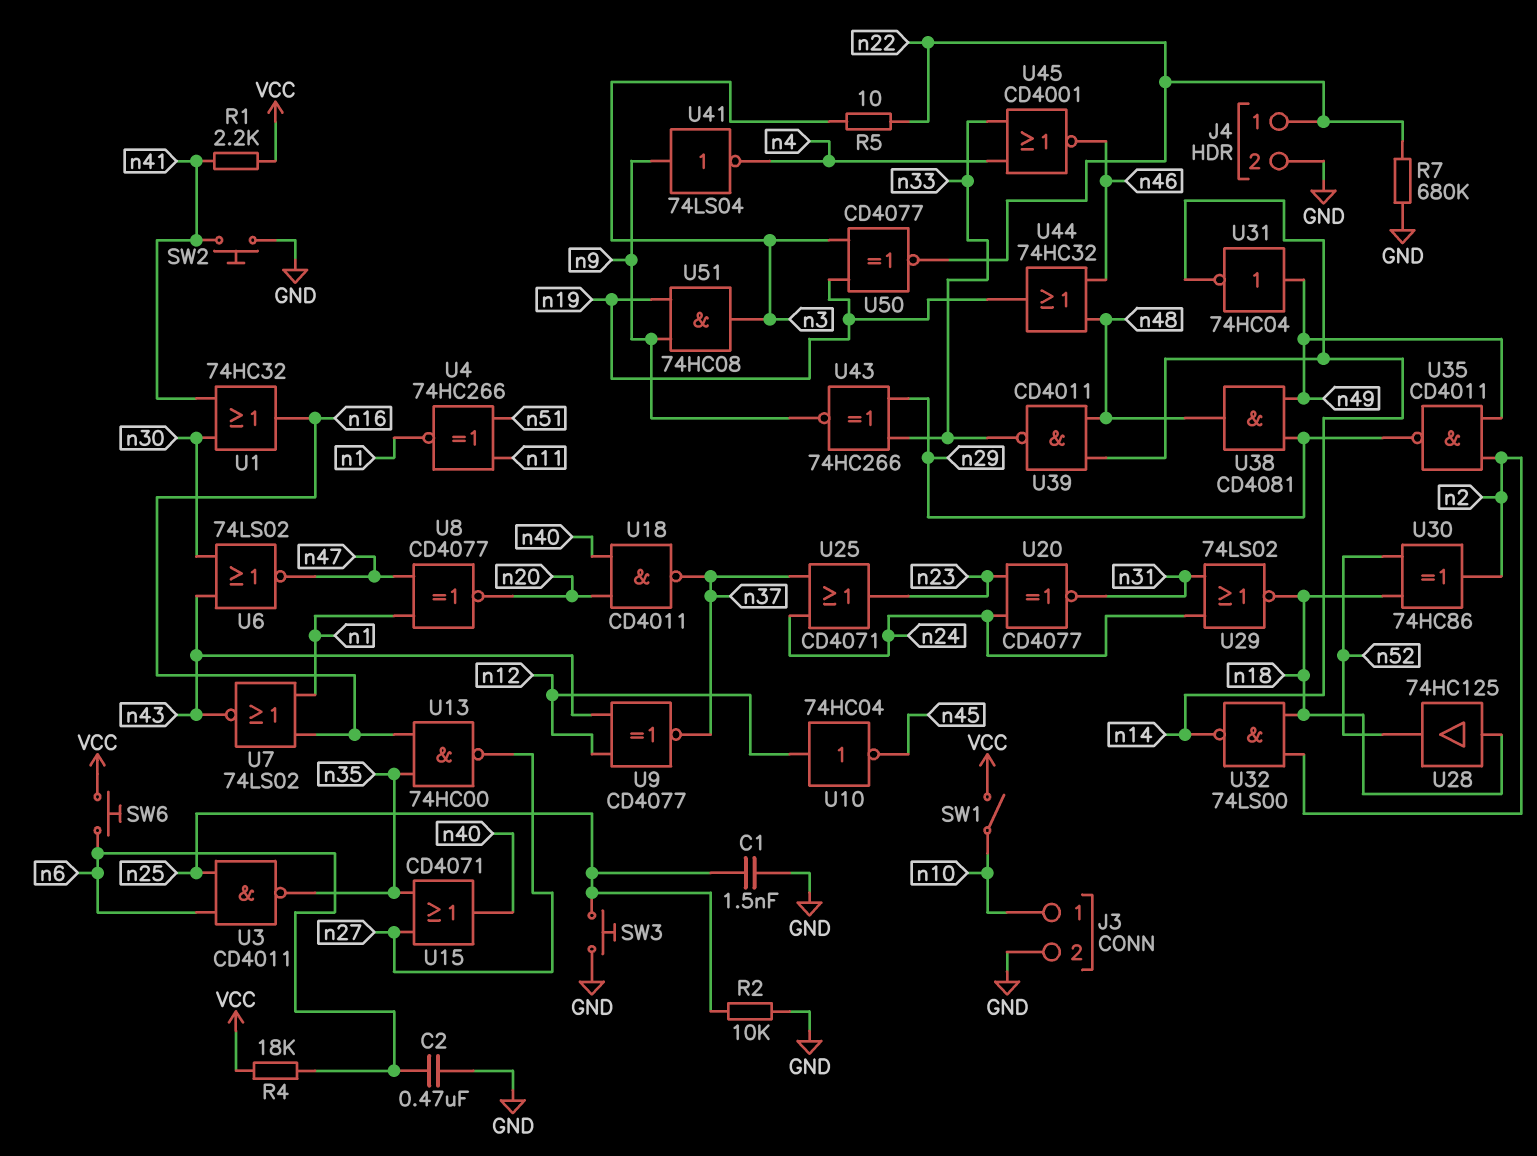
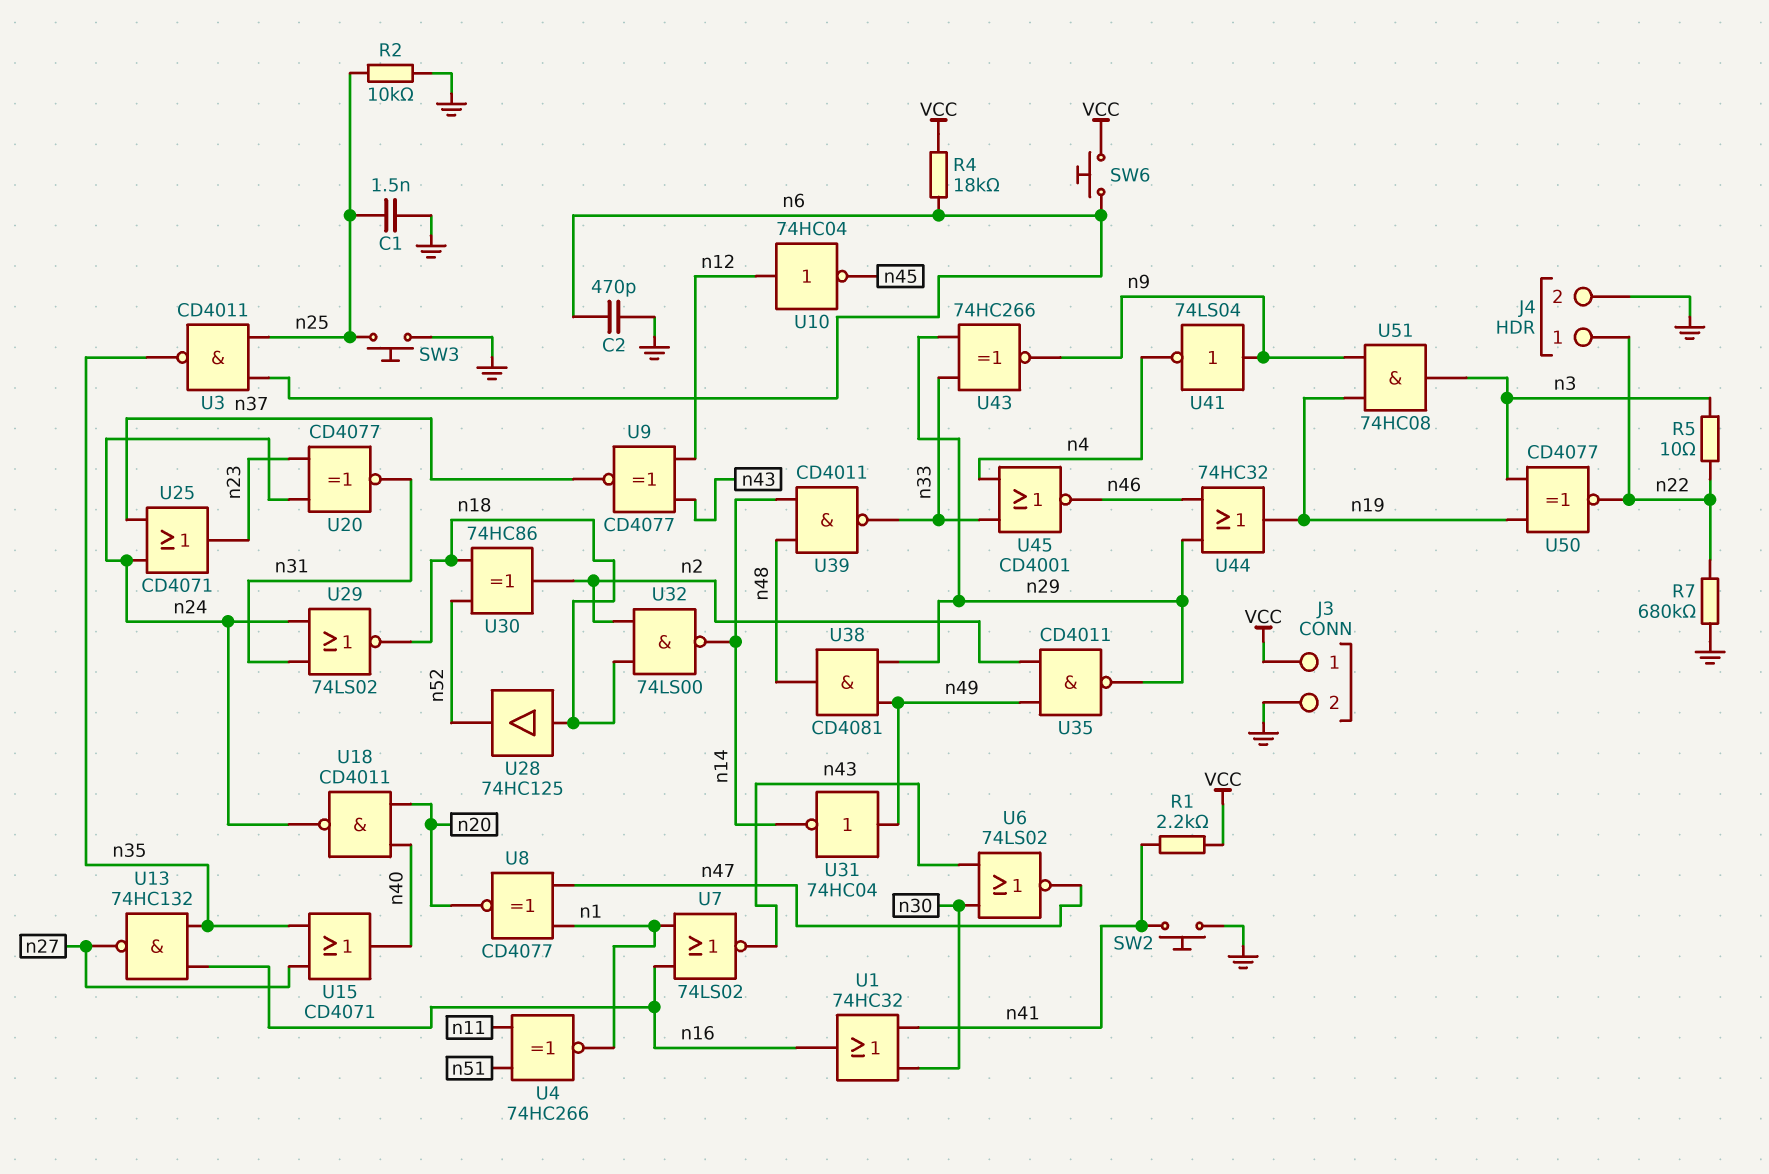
C2: 470nF (GND, n6) -> 470pF (GND, n6)
J3 pin 1: n10 -> VCC
SW1: switch (VCC, n10) -> none
U13: NAND 74HC00 (in n16, in n35, out n27) -> NAND 74HC132 (in n16, in n35, out n27)
U18: NAND CD4011 (in n20, in n40, out n37) -> NAND CD4011 (in n20, in n40, out n24)
U44: OR 74HC32 (in n46, in n48, out n19) -> OR 74HC32 (in n29, in n46, out n19)

